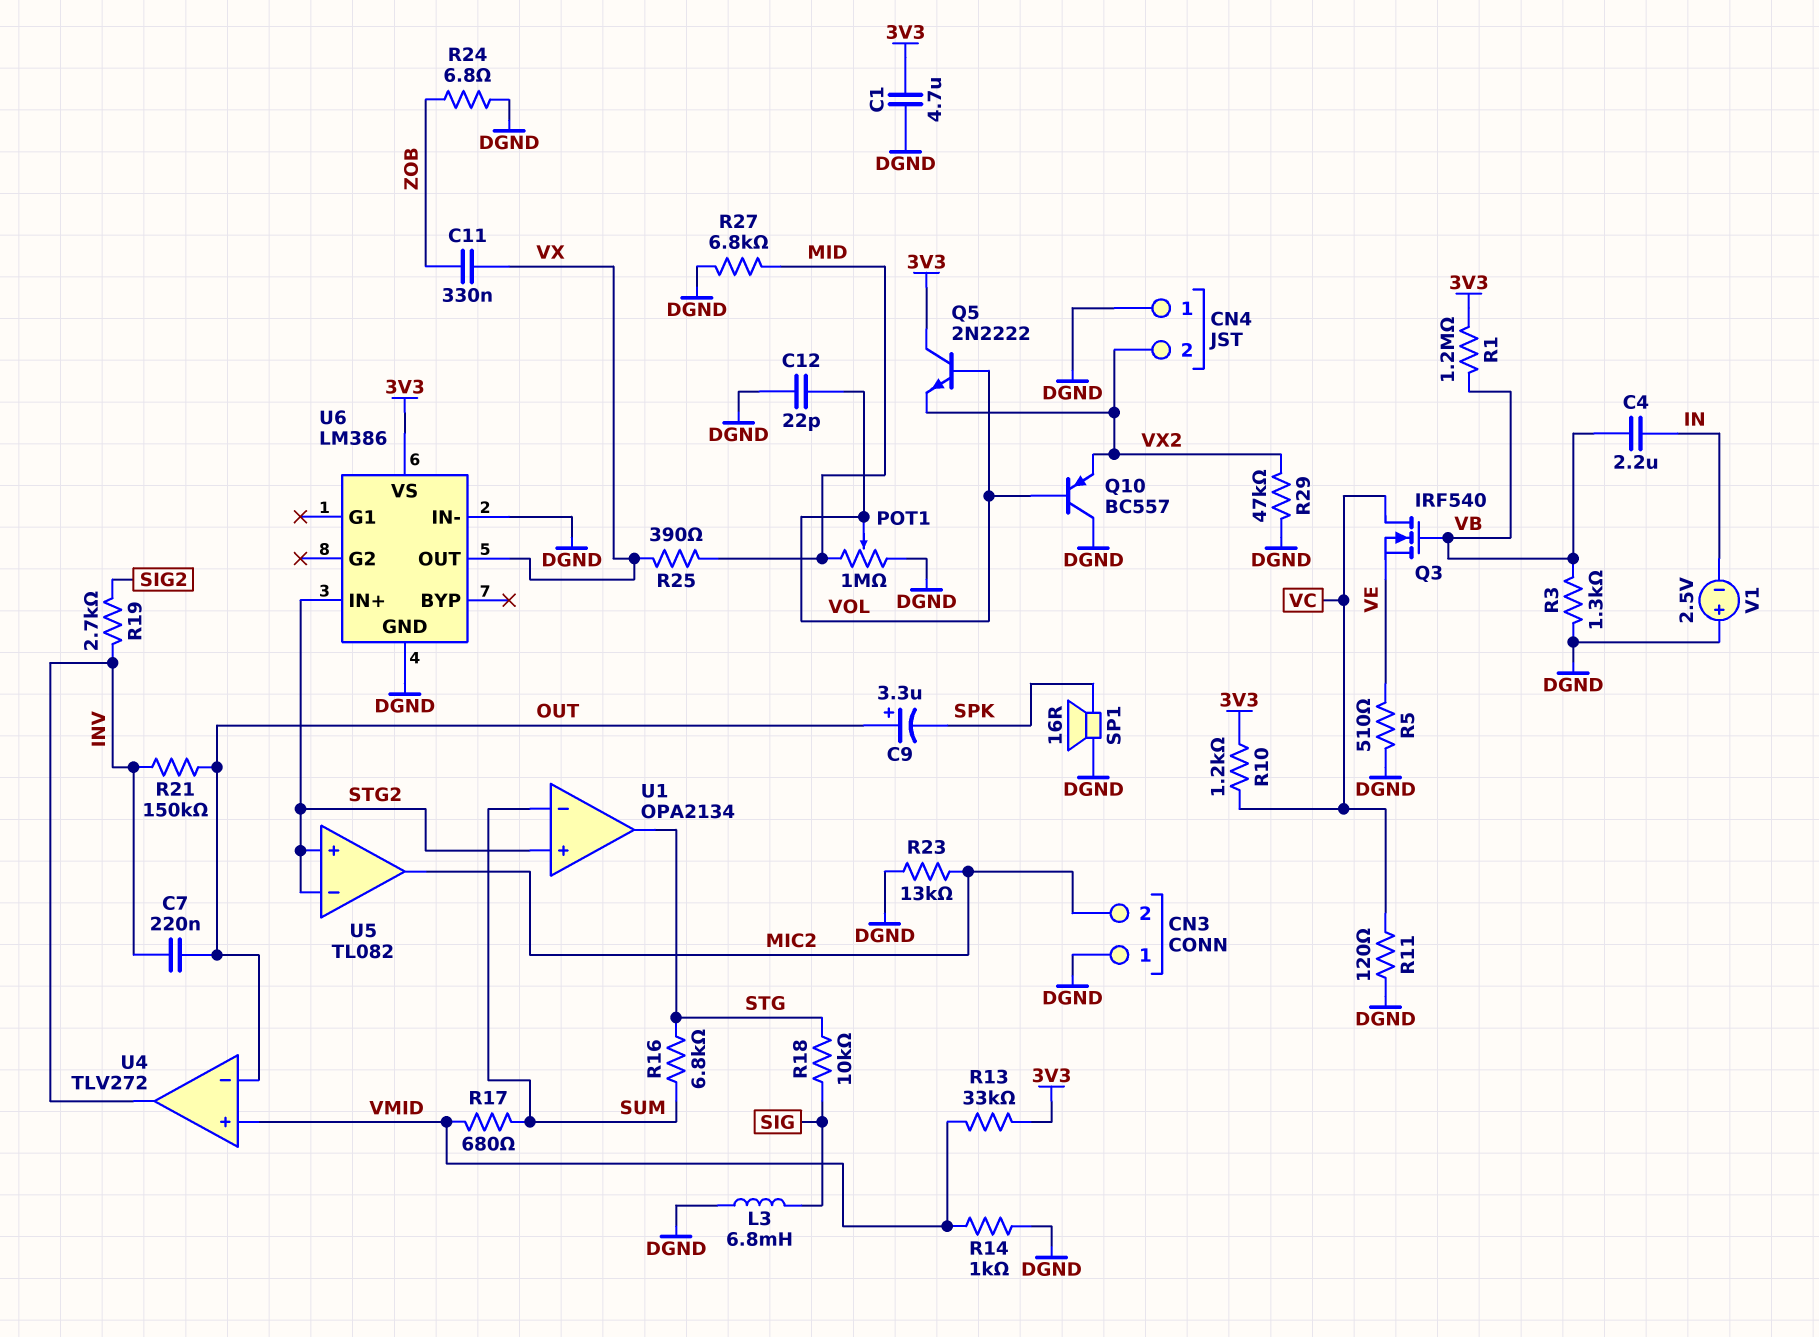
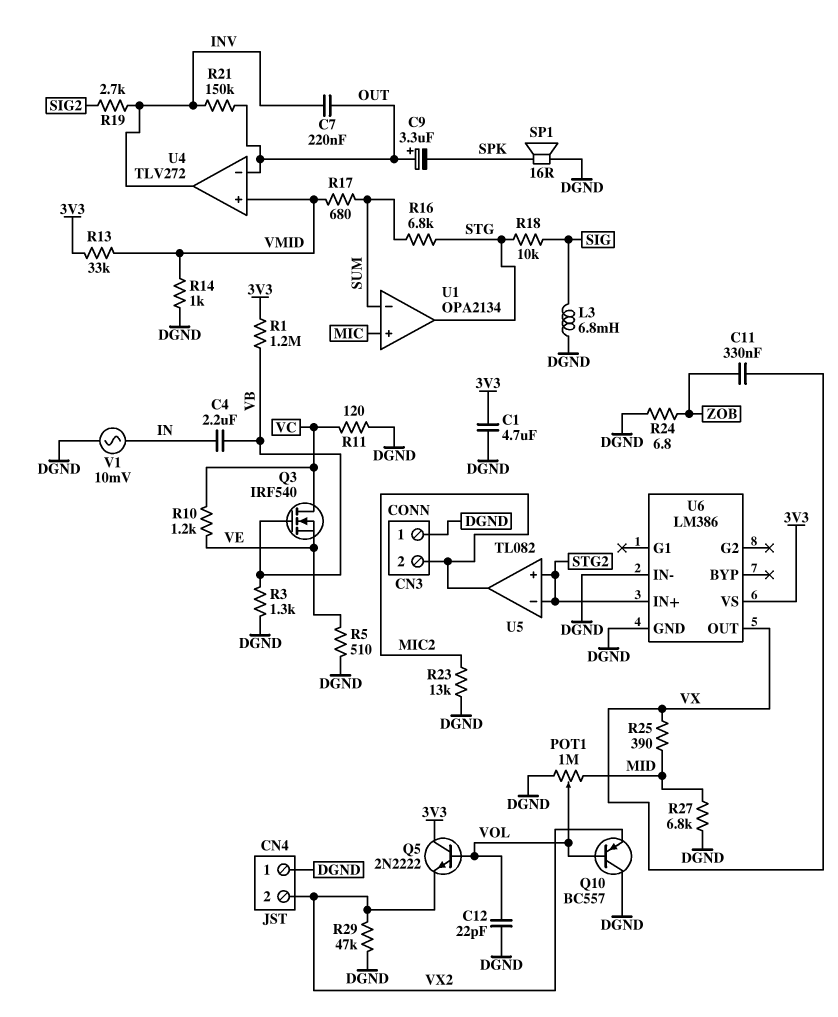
R10: 1.2k (3V3, VC) -> 1.2k (VC, VE)
U1 pin in+: STG2 -> MIC
V1: 2.5V (plus DGND, minus IN) -> AC 10mV (DGND, IN)

